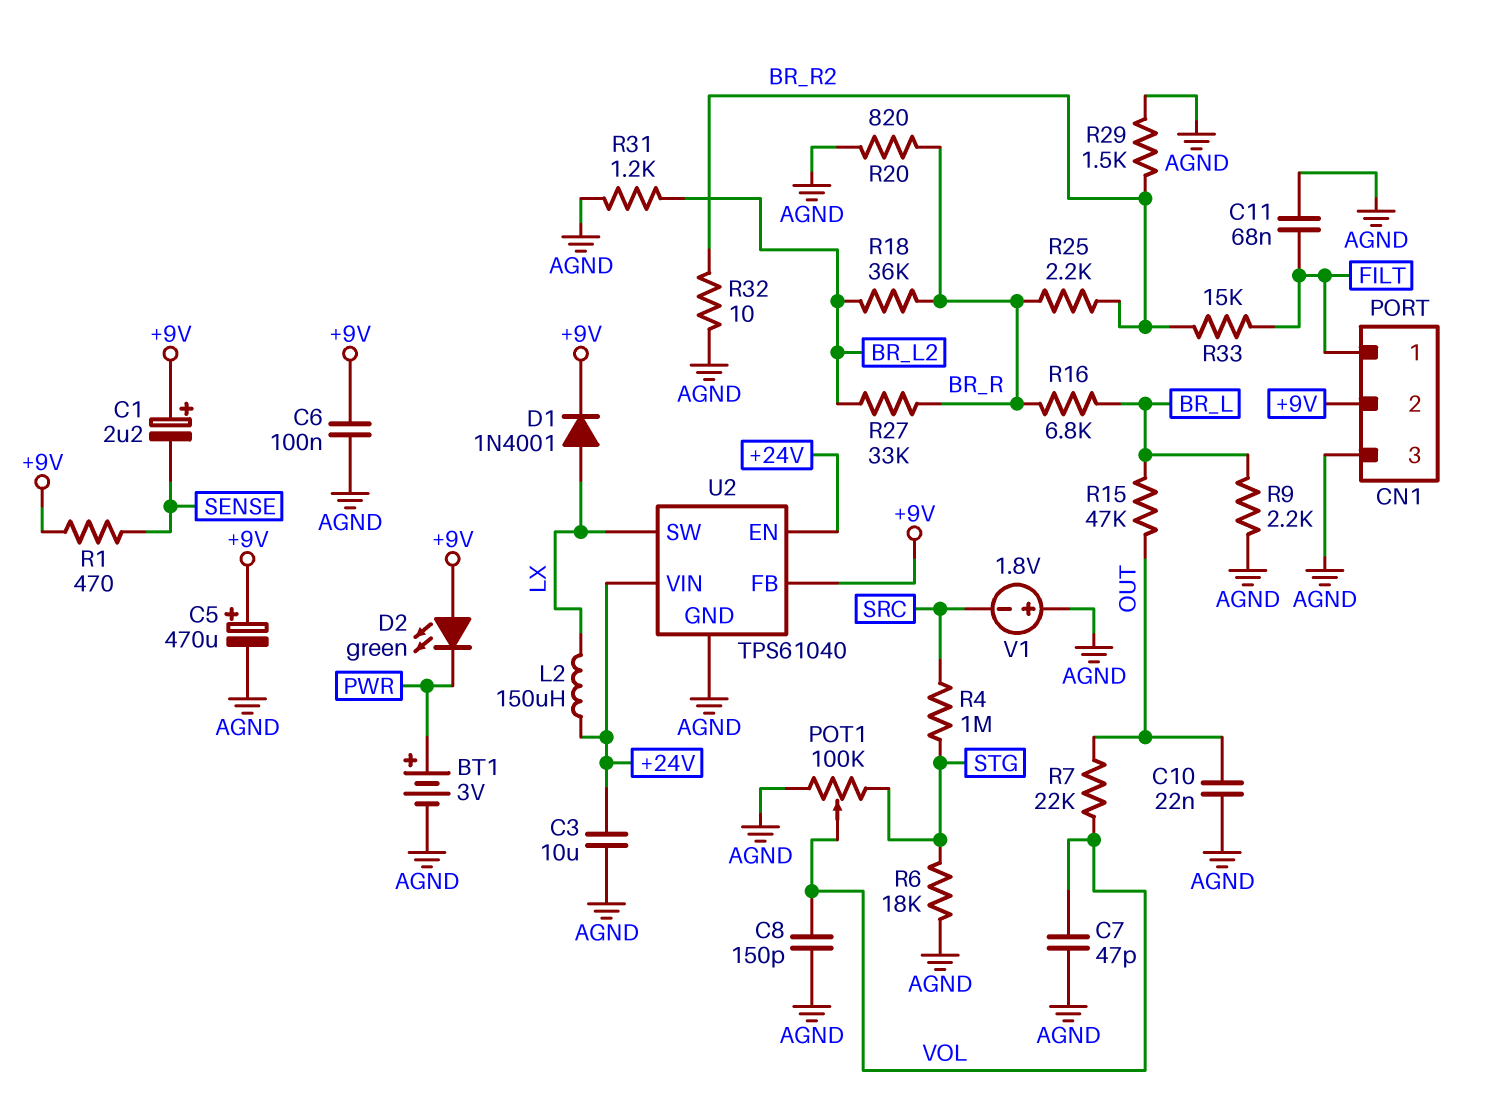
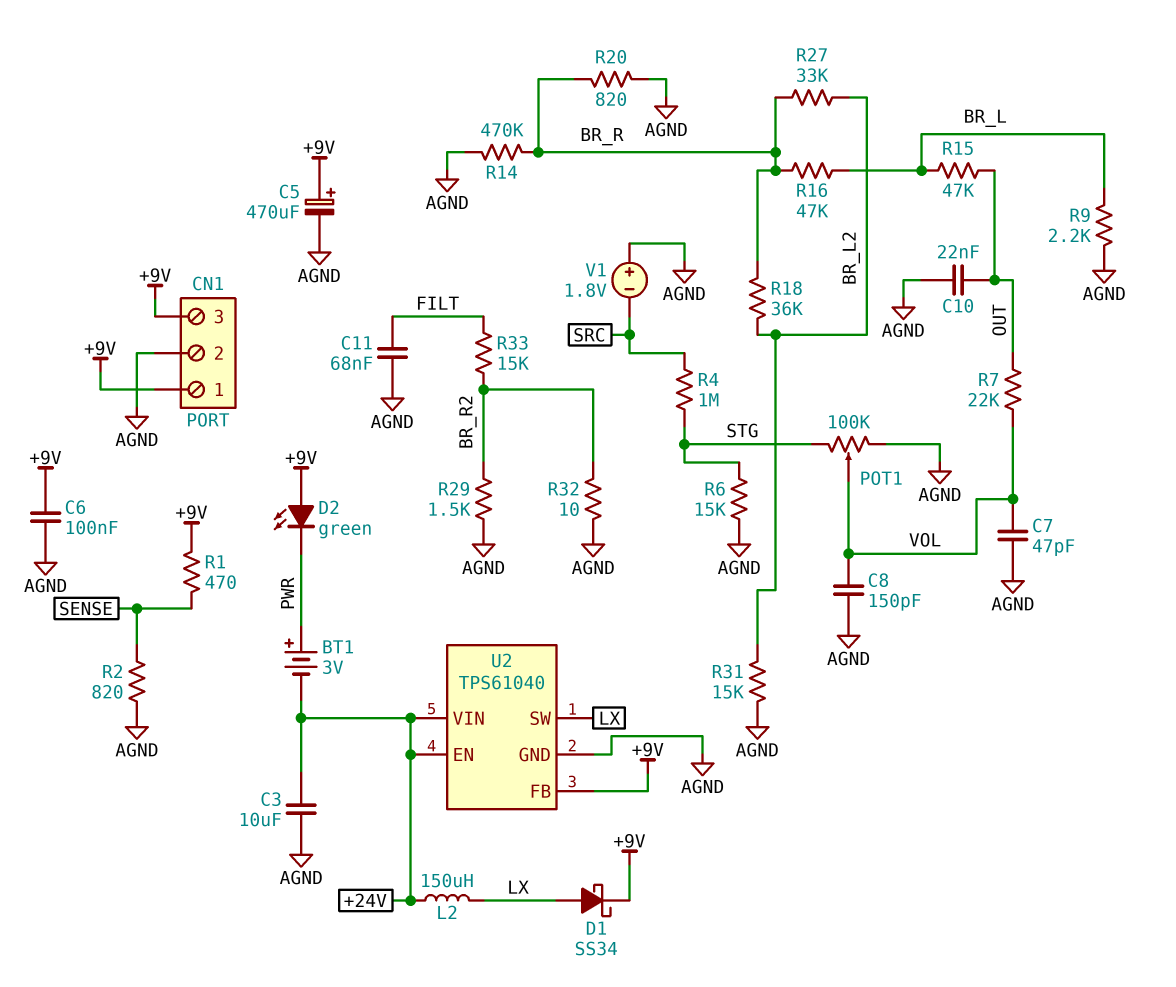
BT1: 3V (plus PWR, minus AGND) -> 3V (plus PWR, minus +24V)
C1: 2.2uF (plus +9V, minus SENSE) -> none
CN1 pin 1: FILT -> +9V
CN1 pin 2: +9V -> AGND
CN1 pin 3: AGND -> +9V
D1: diode 1N4001 (A LX, K +9V) -> schottky SS34 (A LX, K +9V)
R2: none -> 820 (AGND, SENSE)
R6: 18k (AGND, STG) -> 15k (AGND, STG)
R14: none -> 470k (AGND, BR_R)
R16: 6.8k (BR_L, BR_R) -> 47k (BR_L, BR_R)
R25: 2.2k (BR_R, BR_R2) -> none
R31: 1.2k (AGND, BR_L2) -> 15k (AGND, BR_L2)

